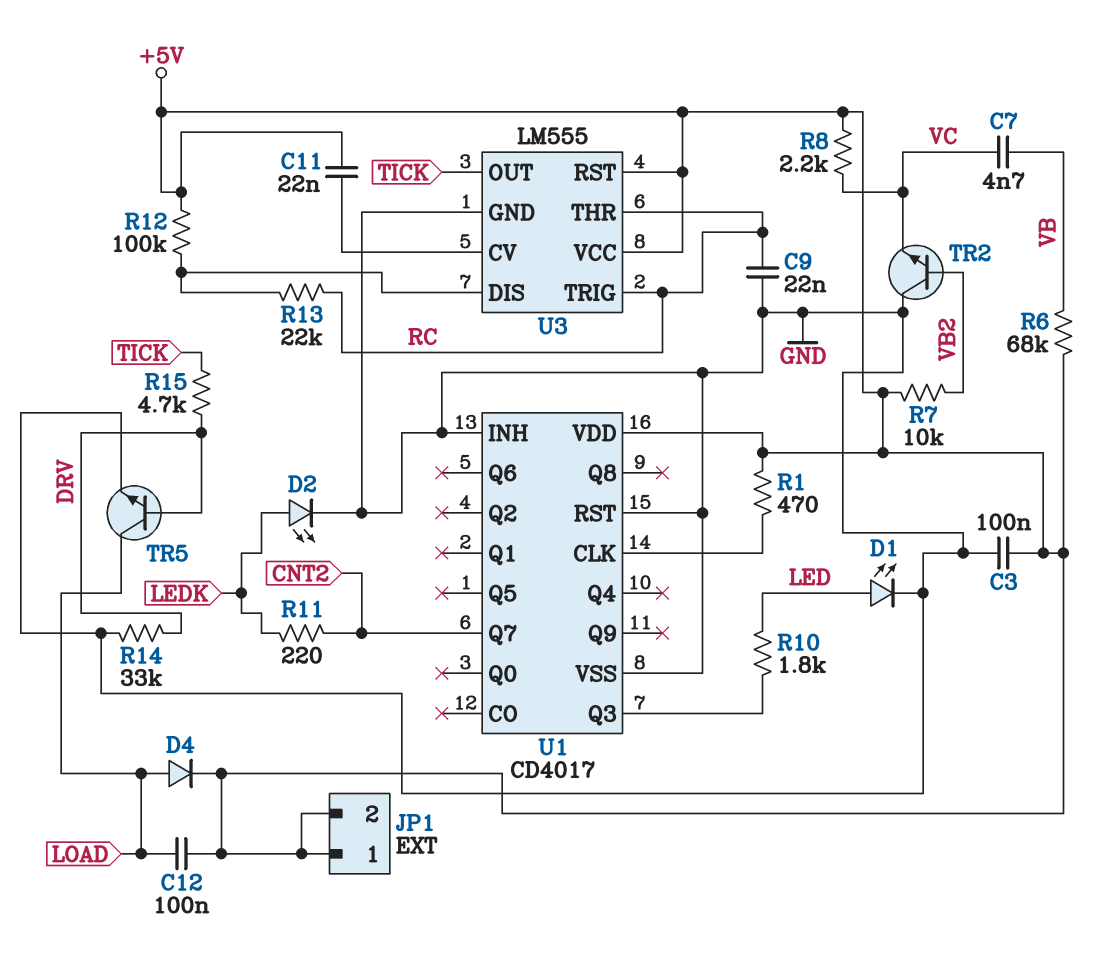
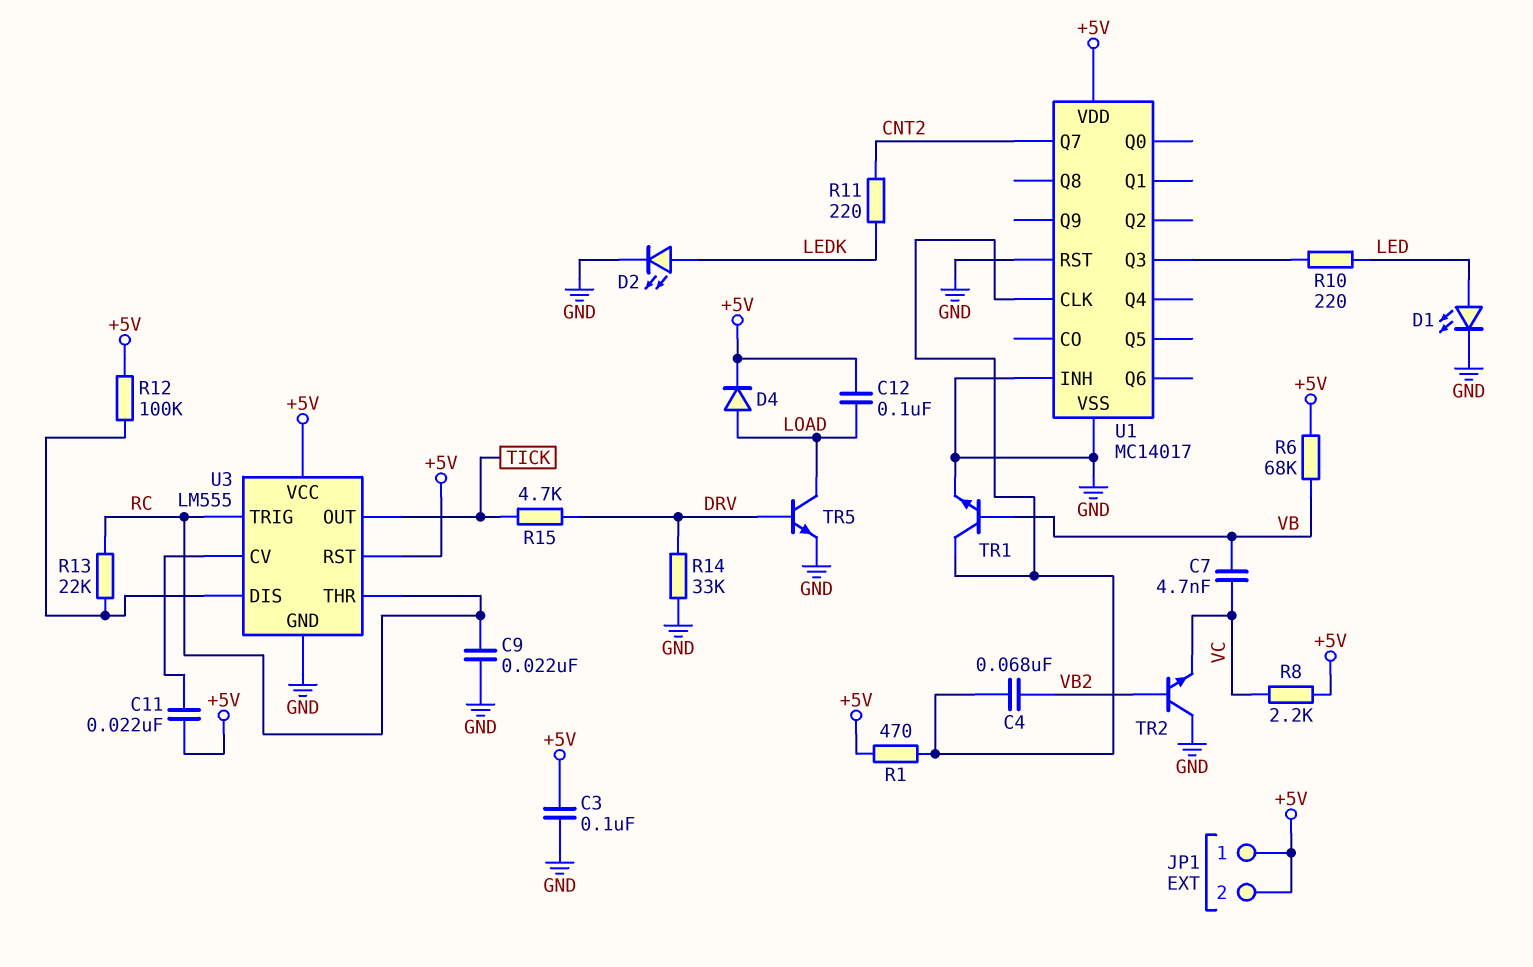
C4: none -> 68nF (U1/CLK, VB2)
R7: 10k (+5V, VB2) -> none
R10: 1.8k (LED, U1/Q3) -> 220 (LED, U1/Q3)
TR1: none -> NPN (B VB, C U1/CLK, E GND)
U1: CD4017 -> MC14017

